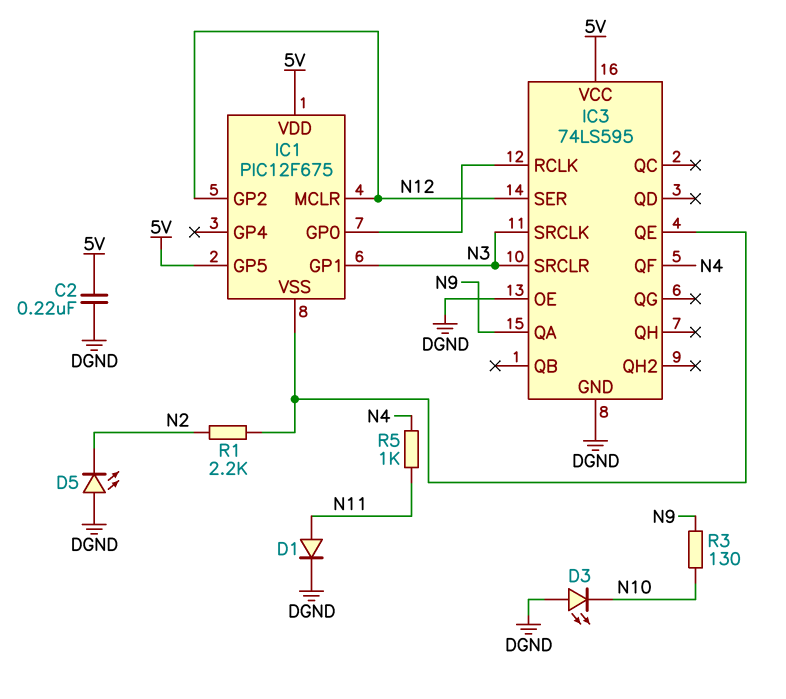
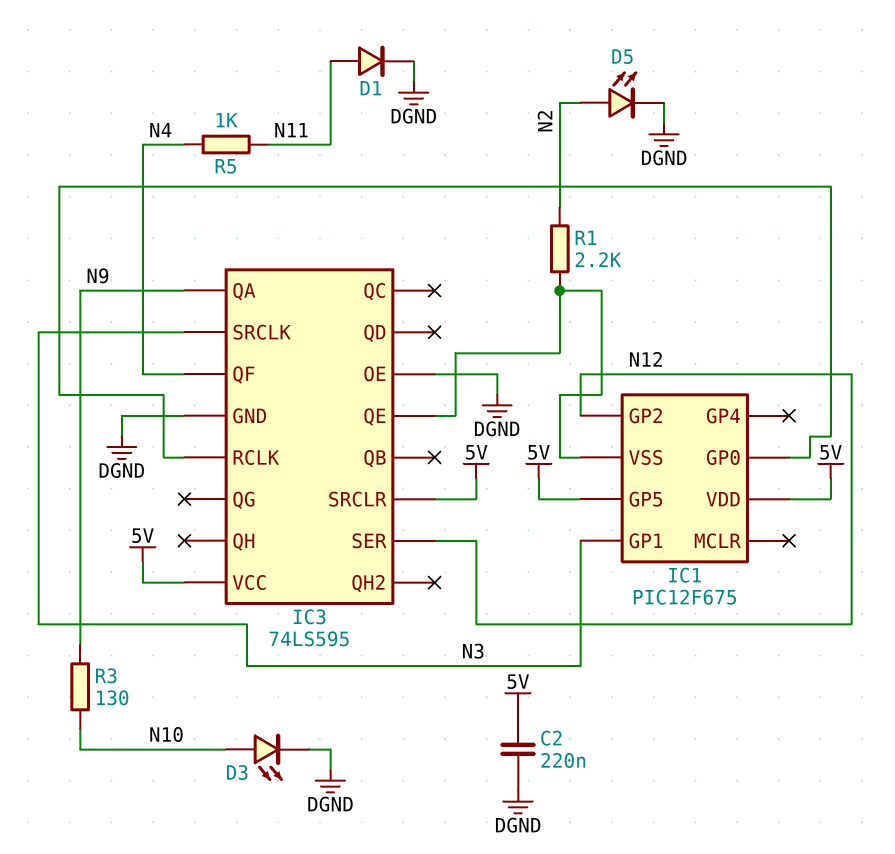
D3: LED (A DGND, K N10) -> LED (A N10, K DGND)
D5: LED (A DGND, K N2) -> LED (A N2, K DGND)
IC1 pin MCLR: N12 -> none
IC3 pin SRCLR: N3 -> 5V

